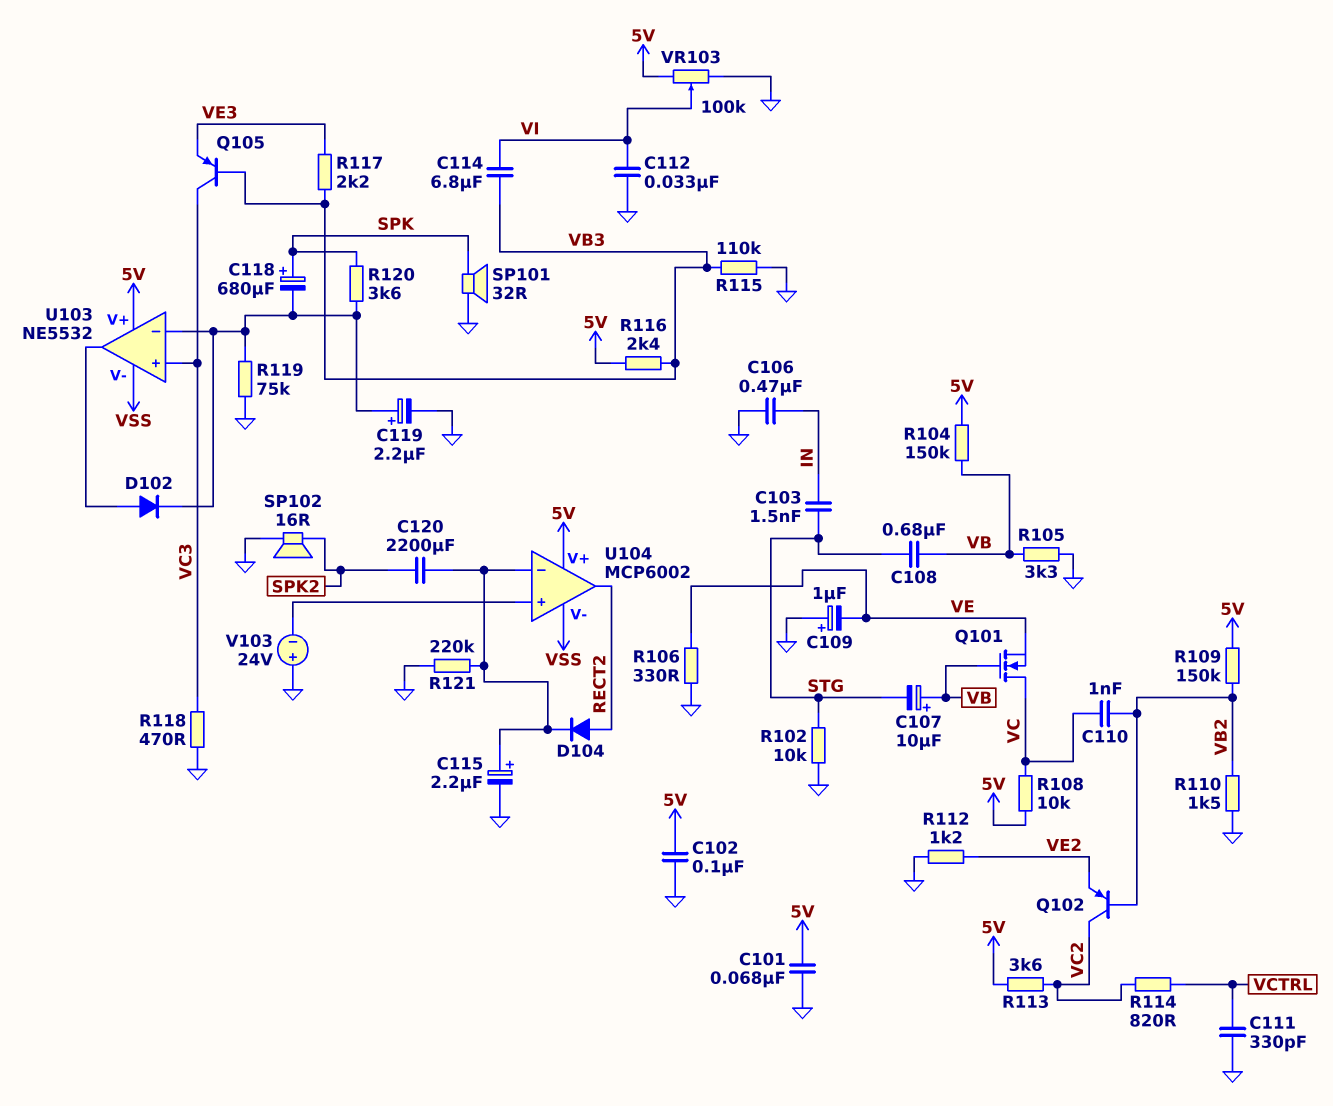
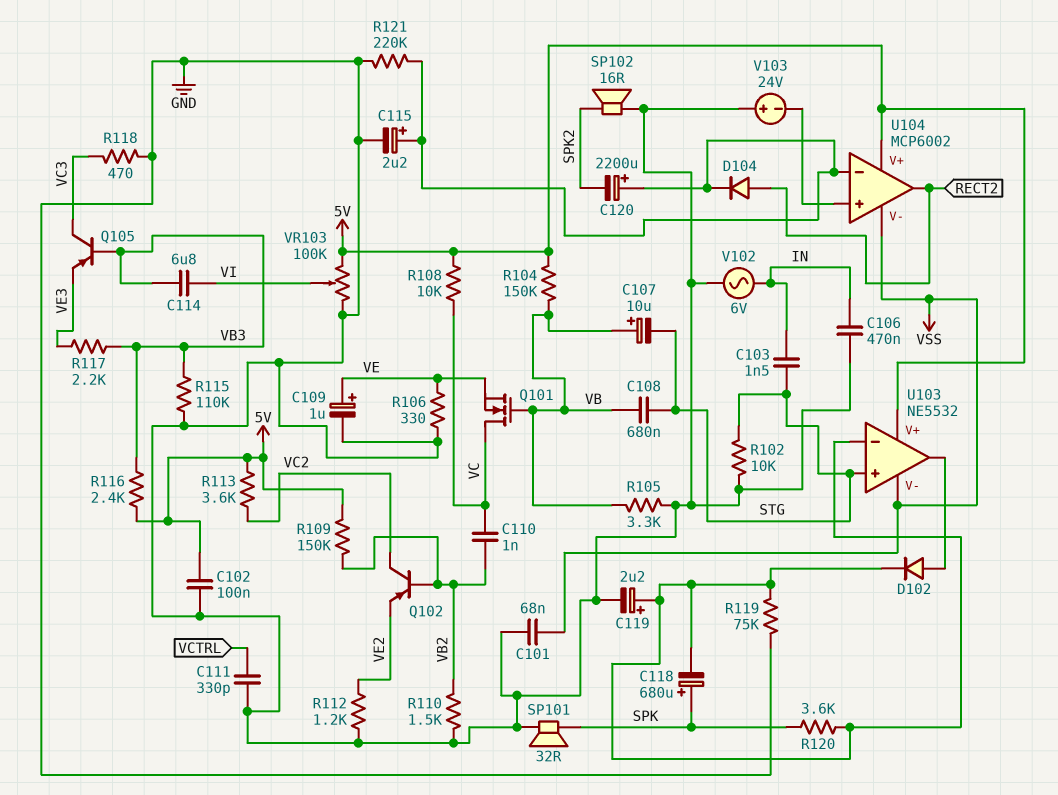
C101: 68nF (5V, GND) -> 68nF (GND, VSS)
C109: 1uF (plus GND, minus VE) -> 1uF (plus VE, minus GND)
C112: 33nF (GND, VI) -> none
C120: 2200uF (SPK2, U104/in-) -> 2200uF (plus U104/in-, minus SPK2)
R114: 820 (VC2, VCTRL) -> none
U103 pin in+: VC3 -> STG
V102: none -> AC 6V (GND, IN)

